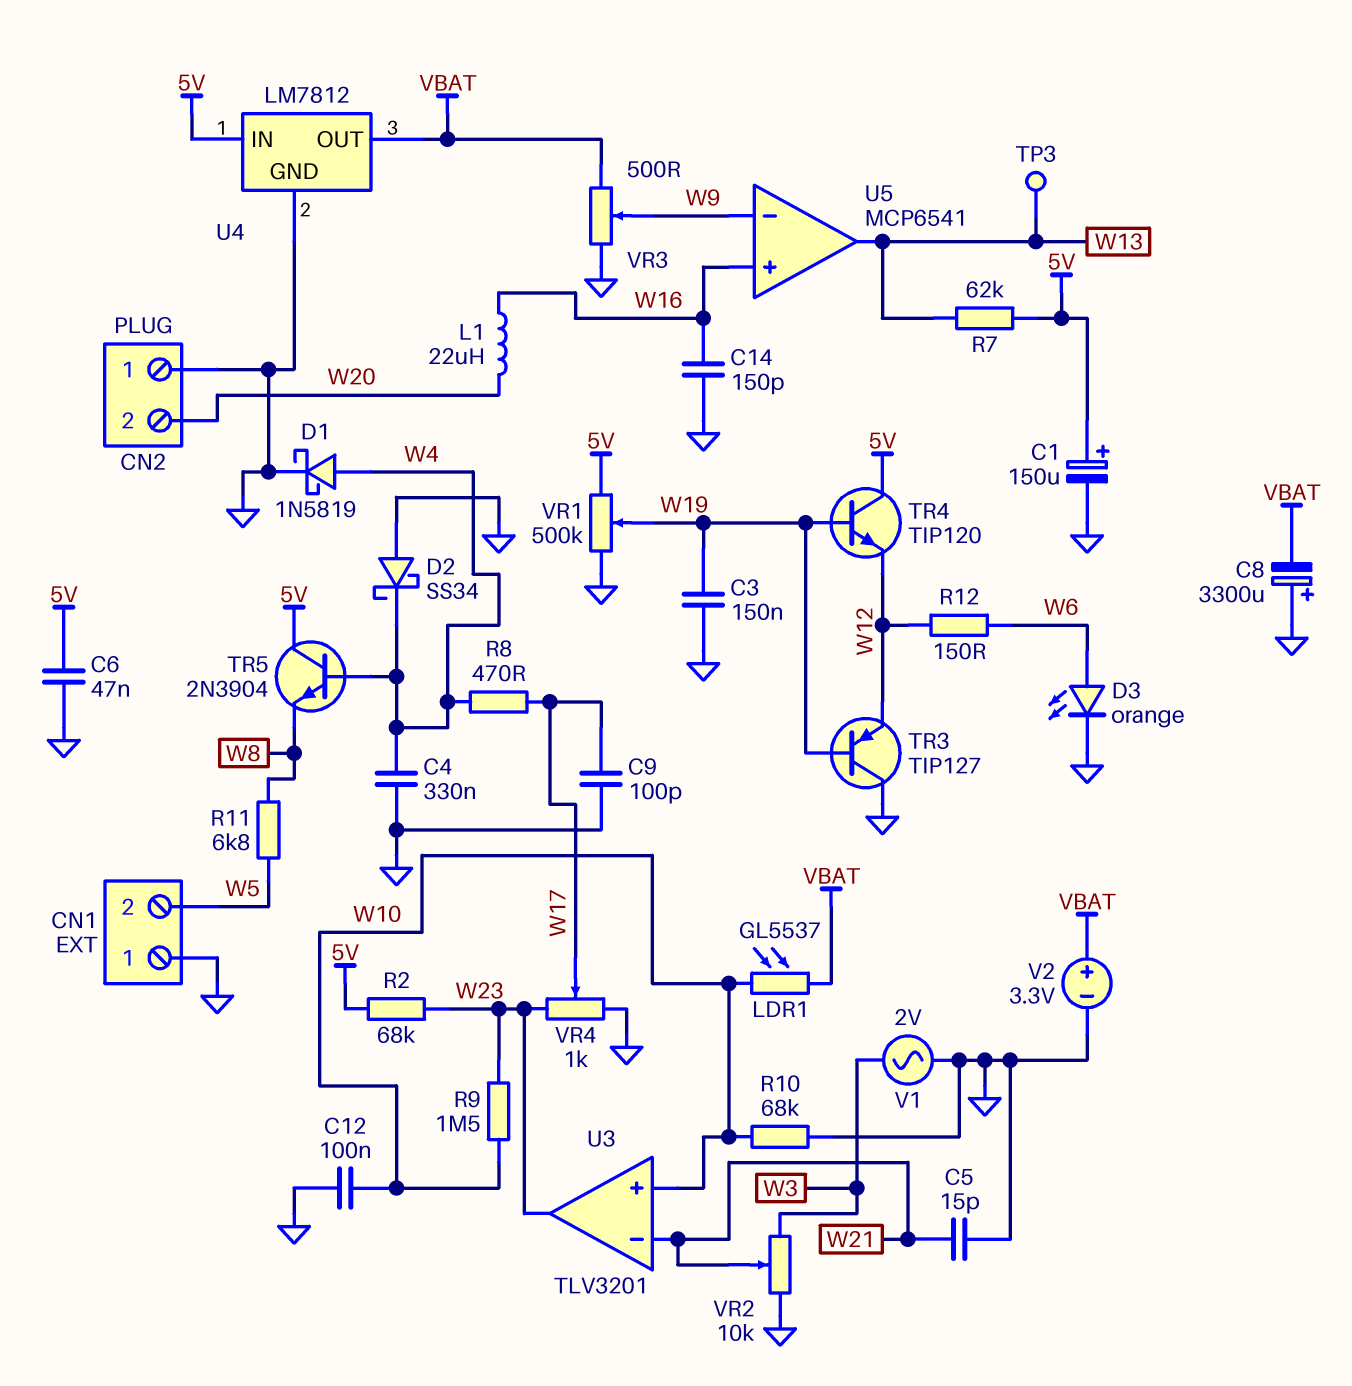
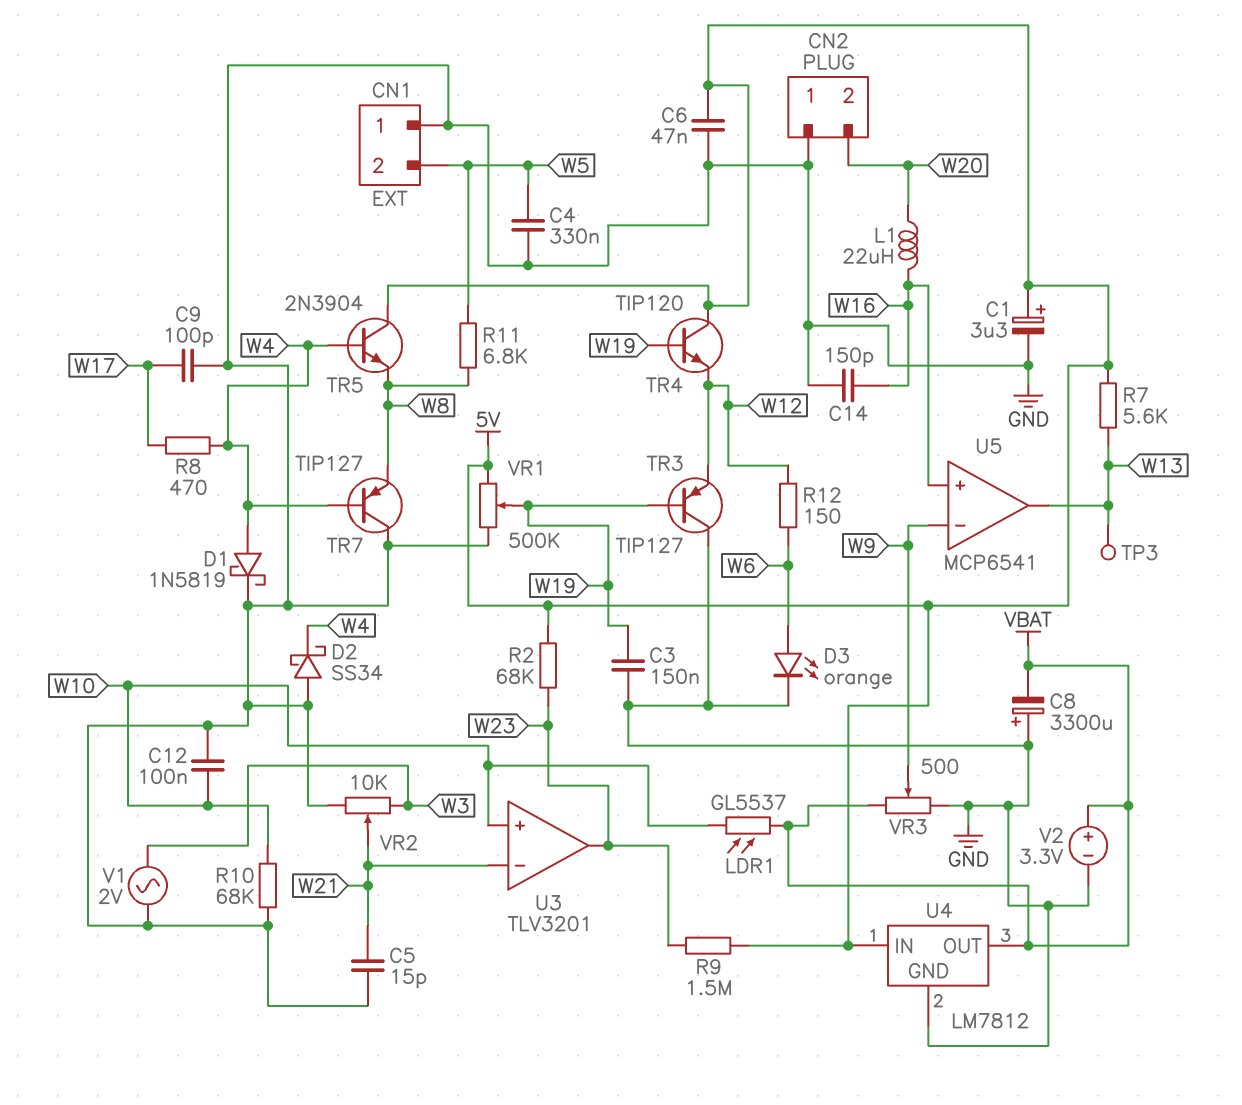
C1: 150uF (plus 5V, minus GND) -> 3.3uF (plus 5V, minus GND)
C4: 330nF (GND, W4) -> 330nF (GND, W5)
R7: 62k (5V, W13) -> 5.6k (5V, W13)
R9: 1.5M (W10, W23) -> 1.5M (5V, W23)
TR7: none -> PNP TIP127 (B W4, C GND, E W8)
VR4: 1k (GND, W23, wiper W17) -> none

